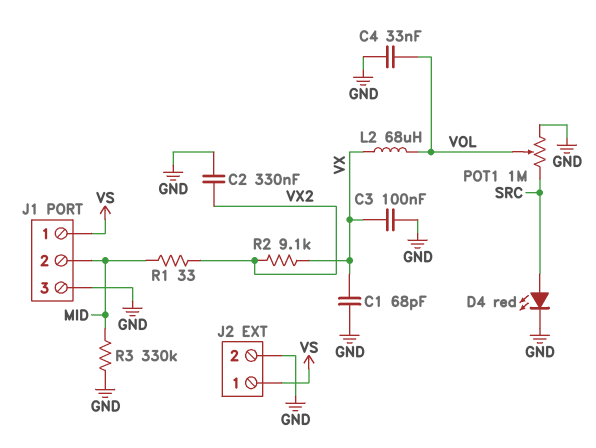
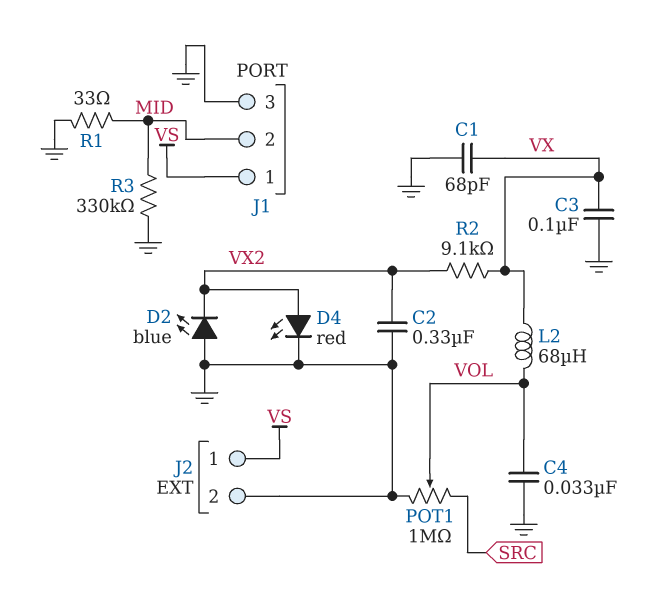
D2: none -> LED blue (A GND, K VX2)
D4: LED red (A SRC, K GND) -> LED red (A VX2, K GND)
R1: 33 (MID, VX2) -> 33 (GND, MID)

